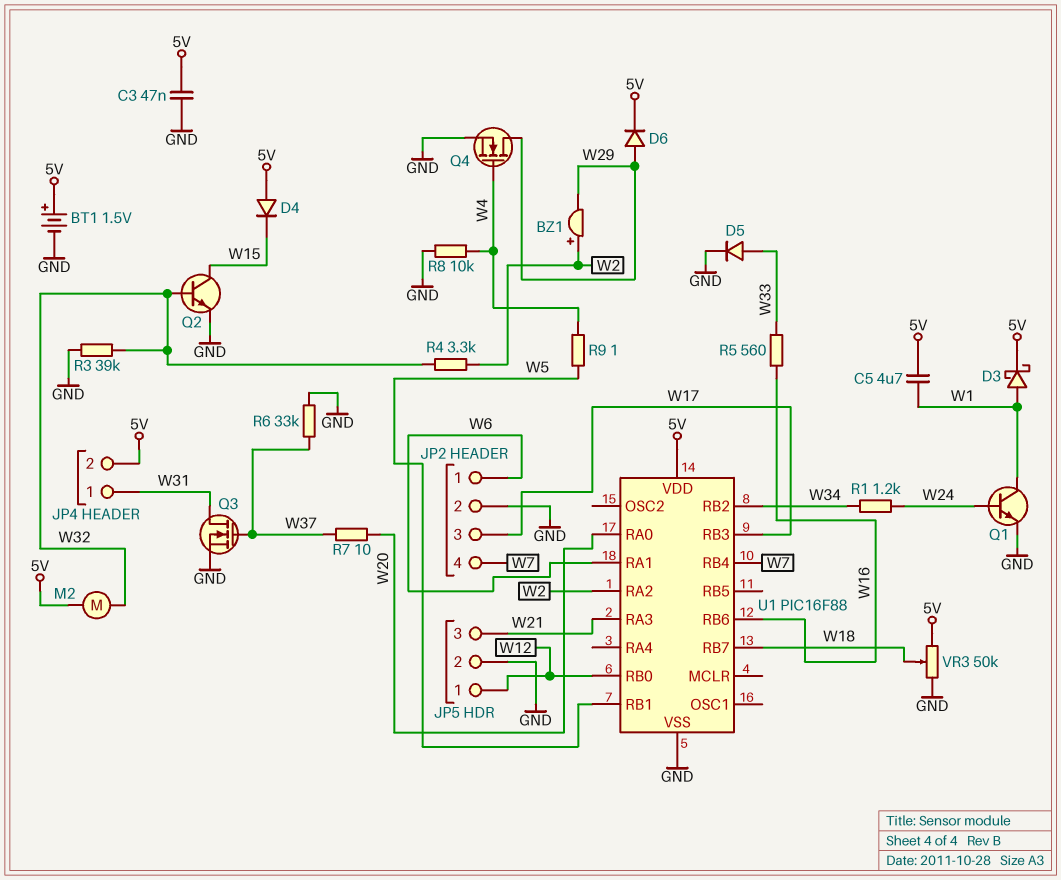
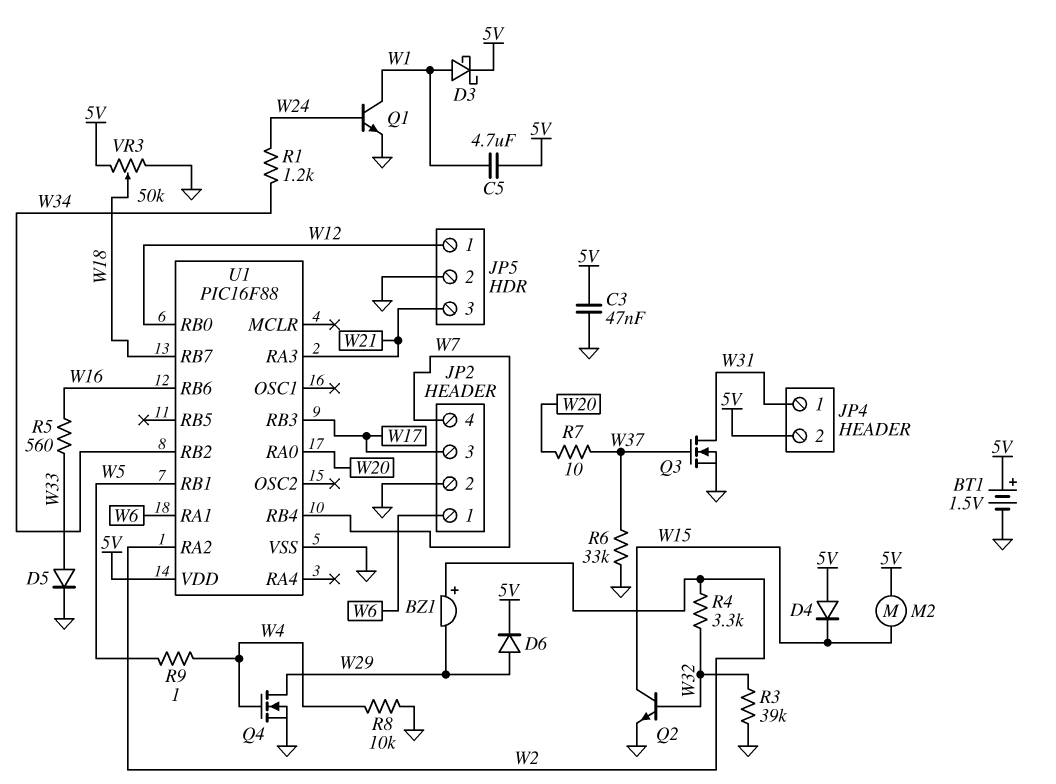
M2: motor (5V, W32) -> motor (5V, W15)

